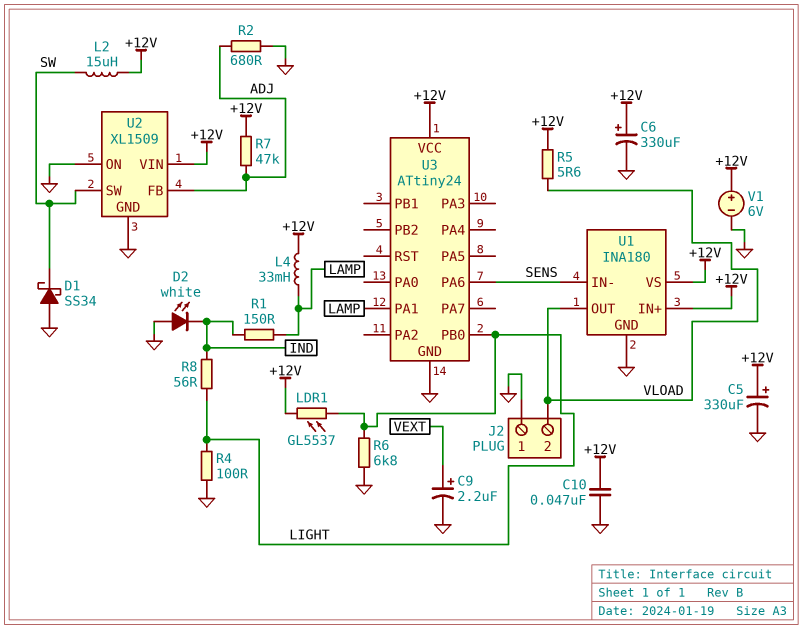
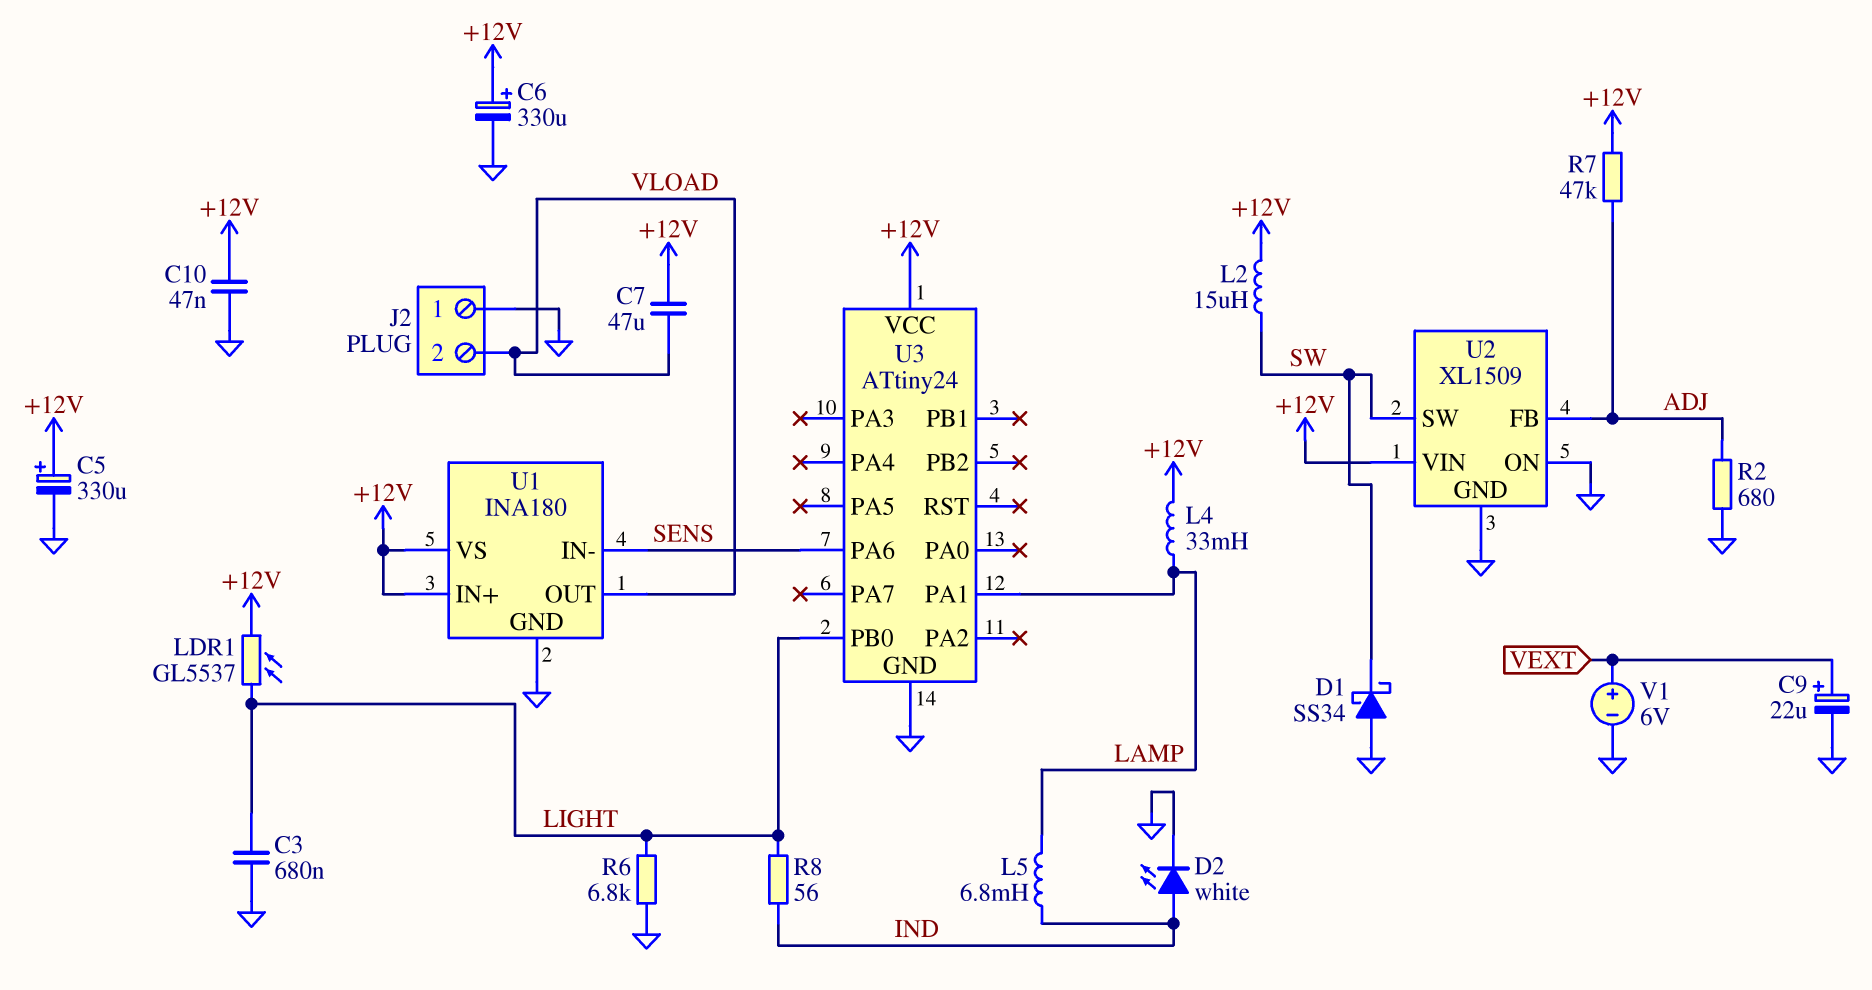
C3: none -> 680nF (GND, LIGHT)
C7: none -> 47uF (+12V, VLOAD)
C9: 2.2uF (plus VEXT, minus GND) -> 22uF (plus VEXT, minus GND)
D2: LED white (A GND, K IND) -> LED white (A IND, K GND)
L5: none -> 6.8mH (IND, LAMP)
R1: 150 (IND, LAMP) -> none
R4: 100 (GND, LIGHT) -> none
R5: 5.6 (+12V, VLOAD) -> none
V1: 6V (plus +12V, minus GND) -> 6V (plus VEXT, minus GND)

